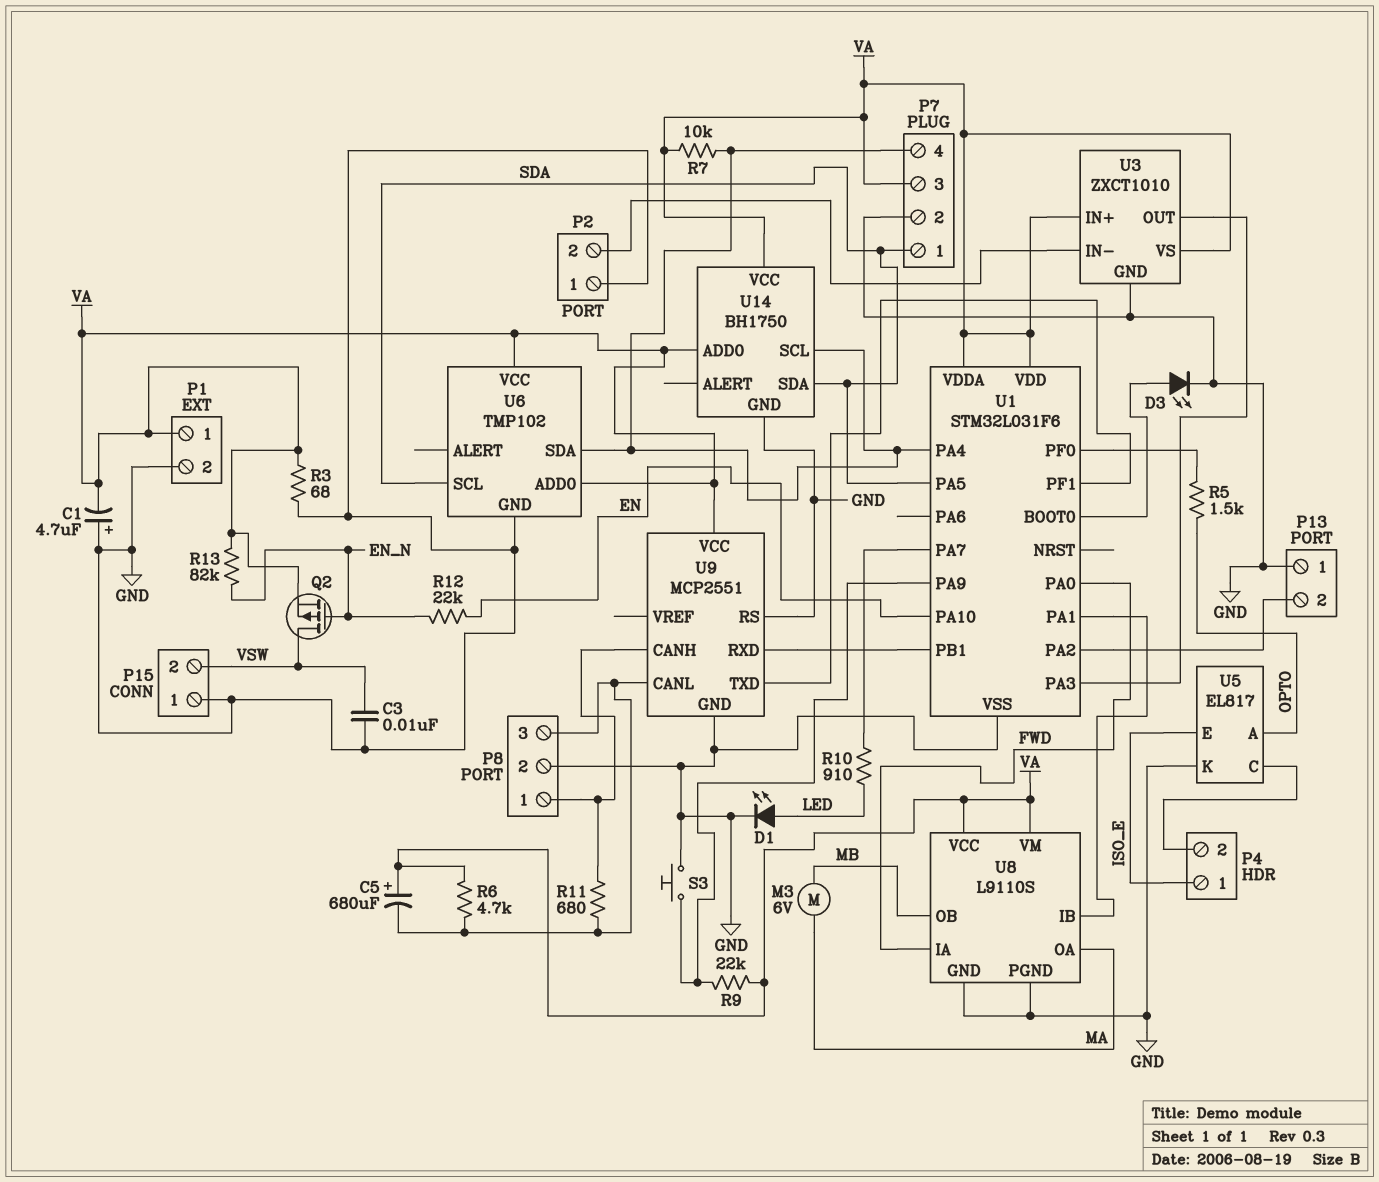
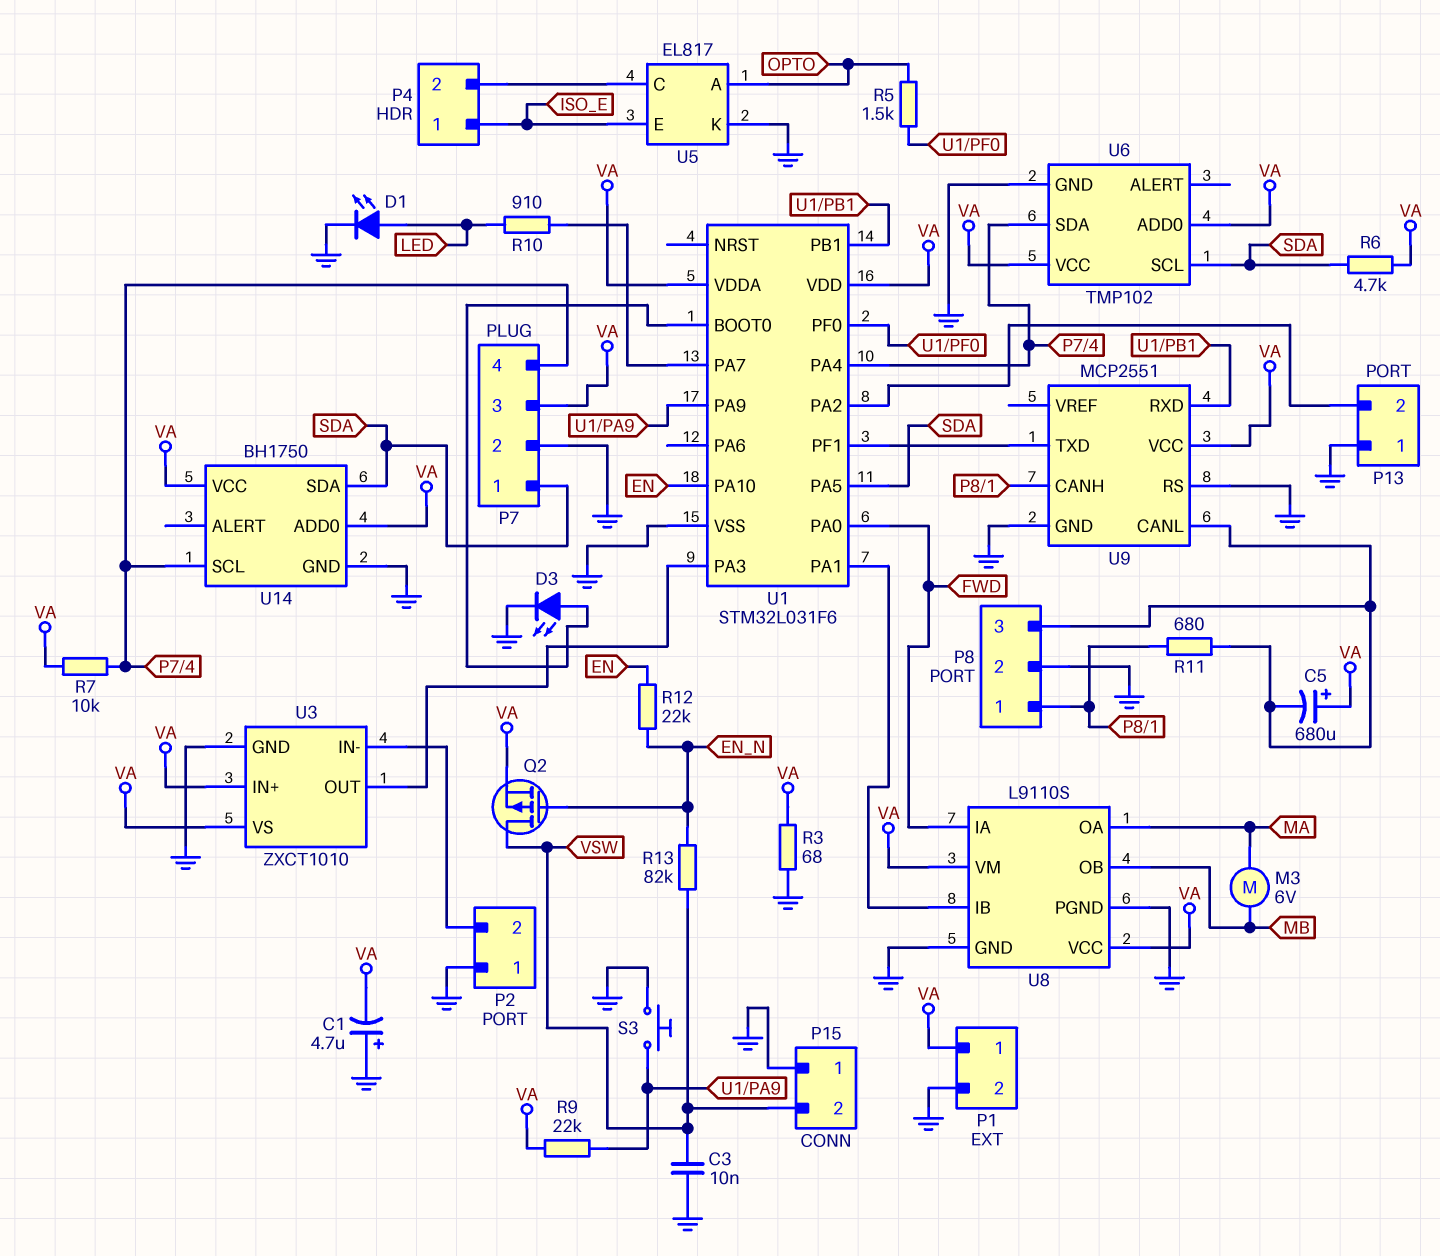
R6: 4.7k (P8/3, VA) -> 4.7k (SDA, VA)
R13: 82k (EN_N, VA) -> 82k (EN_N, VSW)

